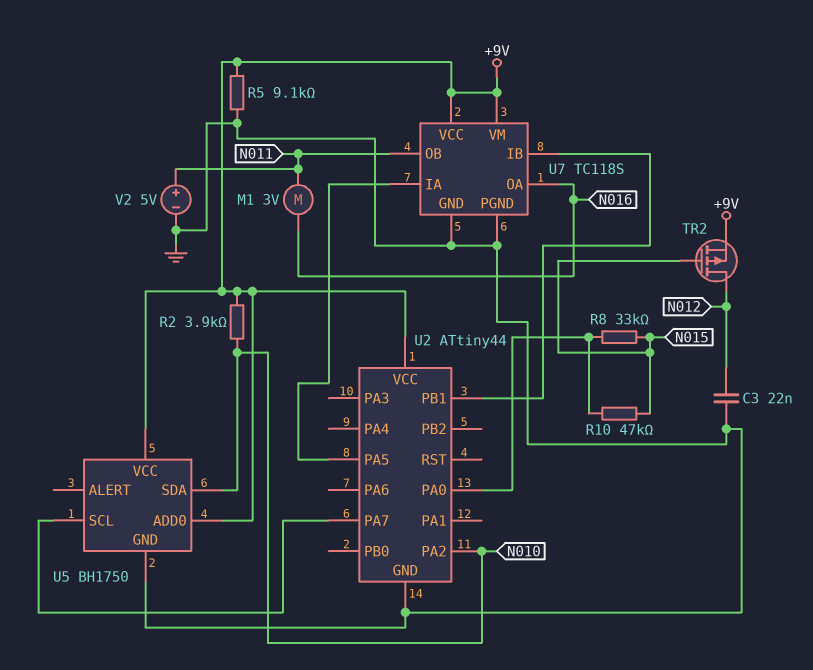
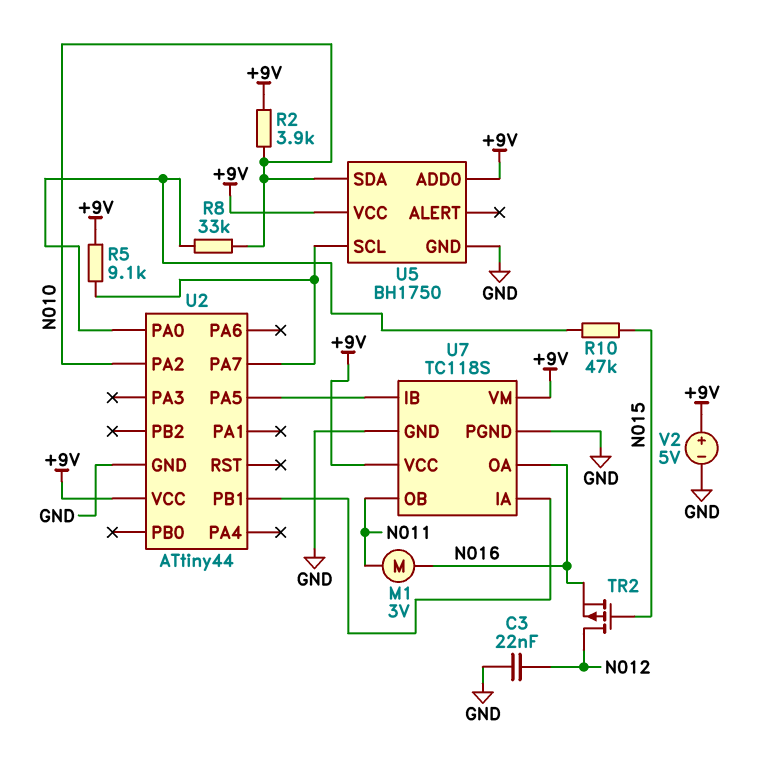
R5: 9.1k (+9V, GND) -> 9.1k (+9V, U2/PA7)
R8: 33k (N015, U2/PA0) -> 33k (N010, U2/PA0)
TR2: PMOS (G N015, D N012, S +9V) -> PMOS (G N015, D N012, S N016)
U7 pin IA: U2/PA5 -> U2/PB1
U7 pin IB: U2/PB1 -> U2/PA5
V2: 5V (plus N011, minus GND) -> 5V (plus +9V, minus GND)

